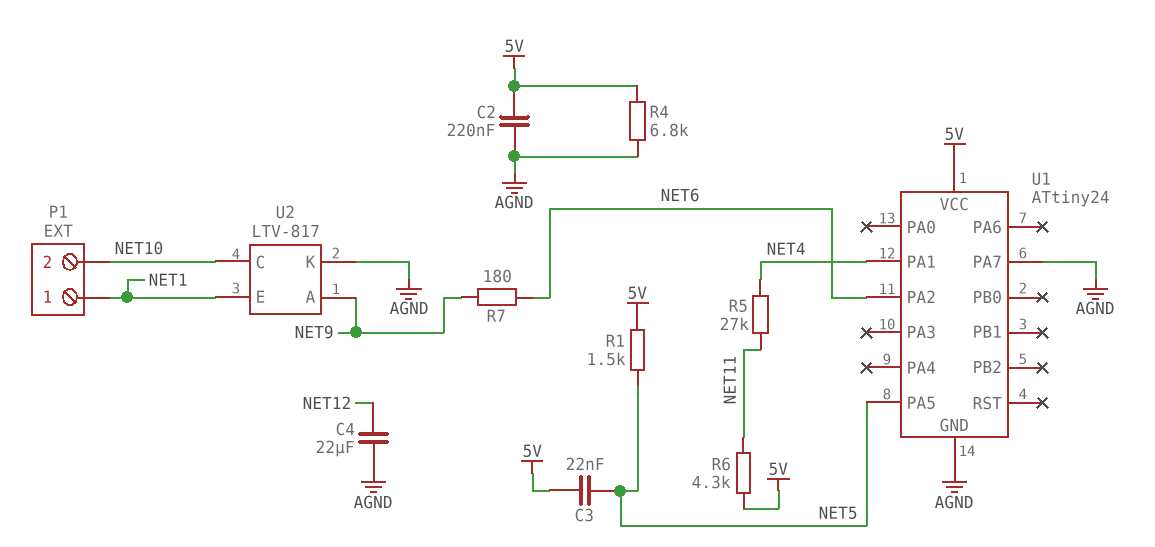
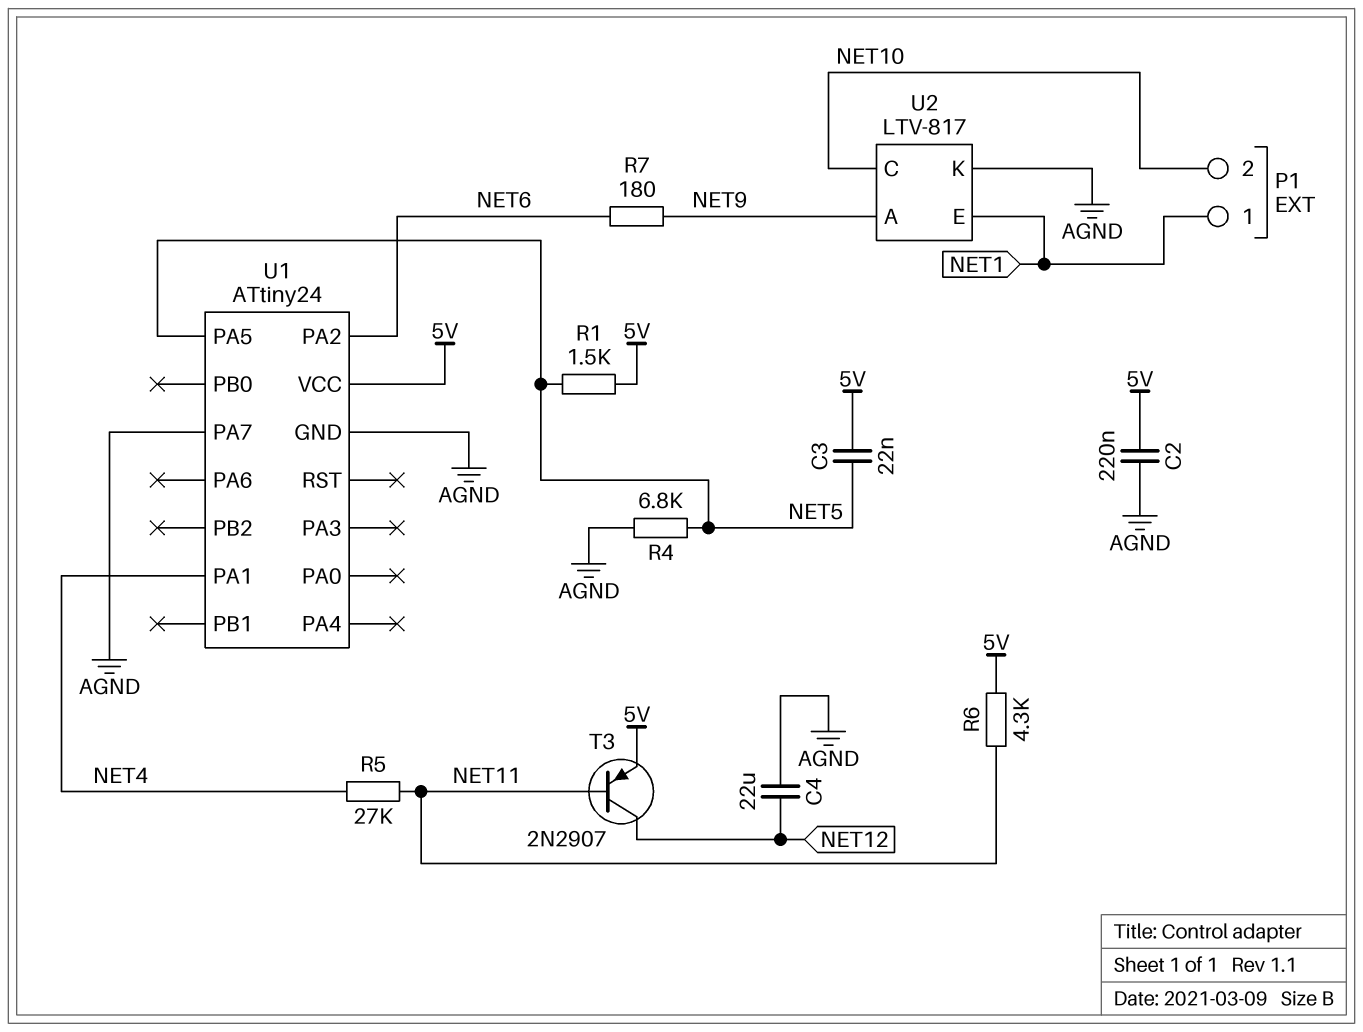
R4: 6.8k (5V, AGND) -> 6.8k (AGND, NET5)
T3: none -> PNP 2N2907 (B NET11, C NET12, E 5V)

